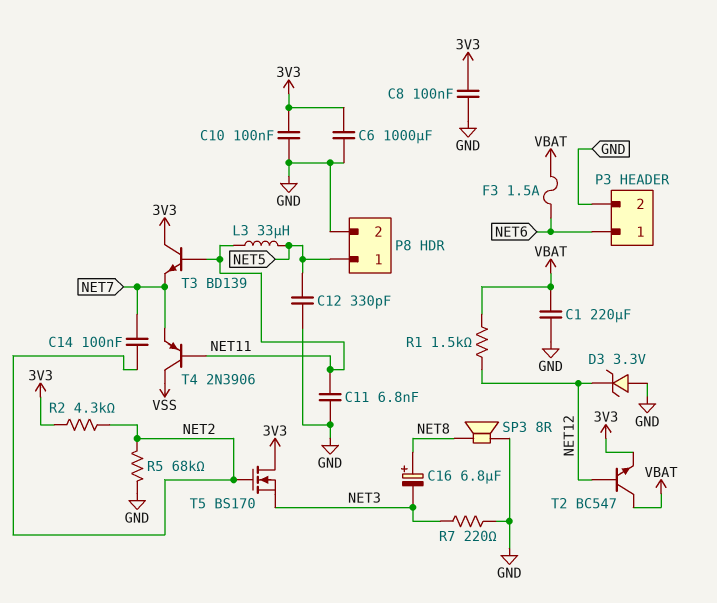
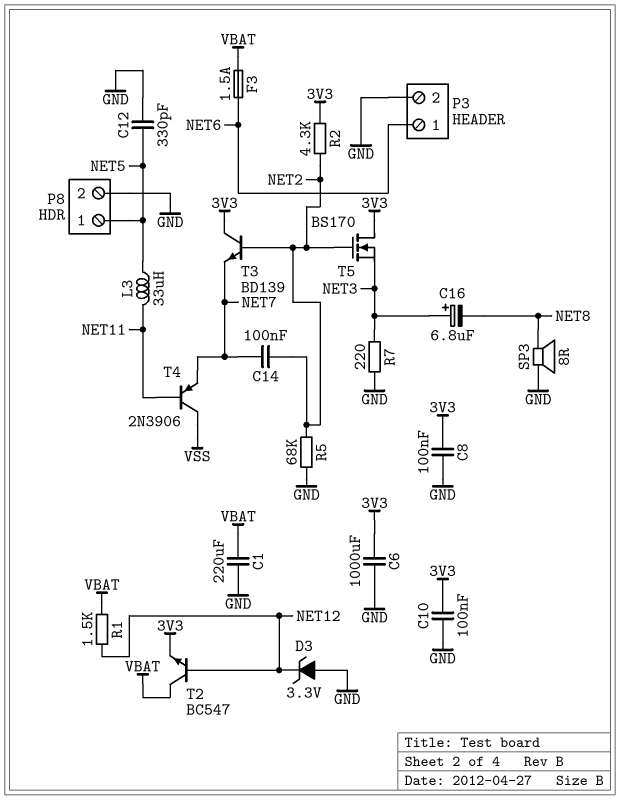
C11: 6.8nF (GND, NET11) -> none
C16: 6.8uF (plus NET8, minus NET3) -> 6.8uF (plus NET3, minus NET8)
T3: NPN BD139 (B NET11, C 3V3, E NET7) -> NPN BD139 (B NET2, C 3V3, E NET7)

